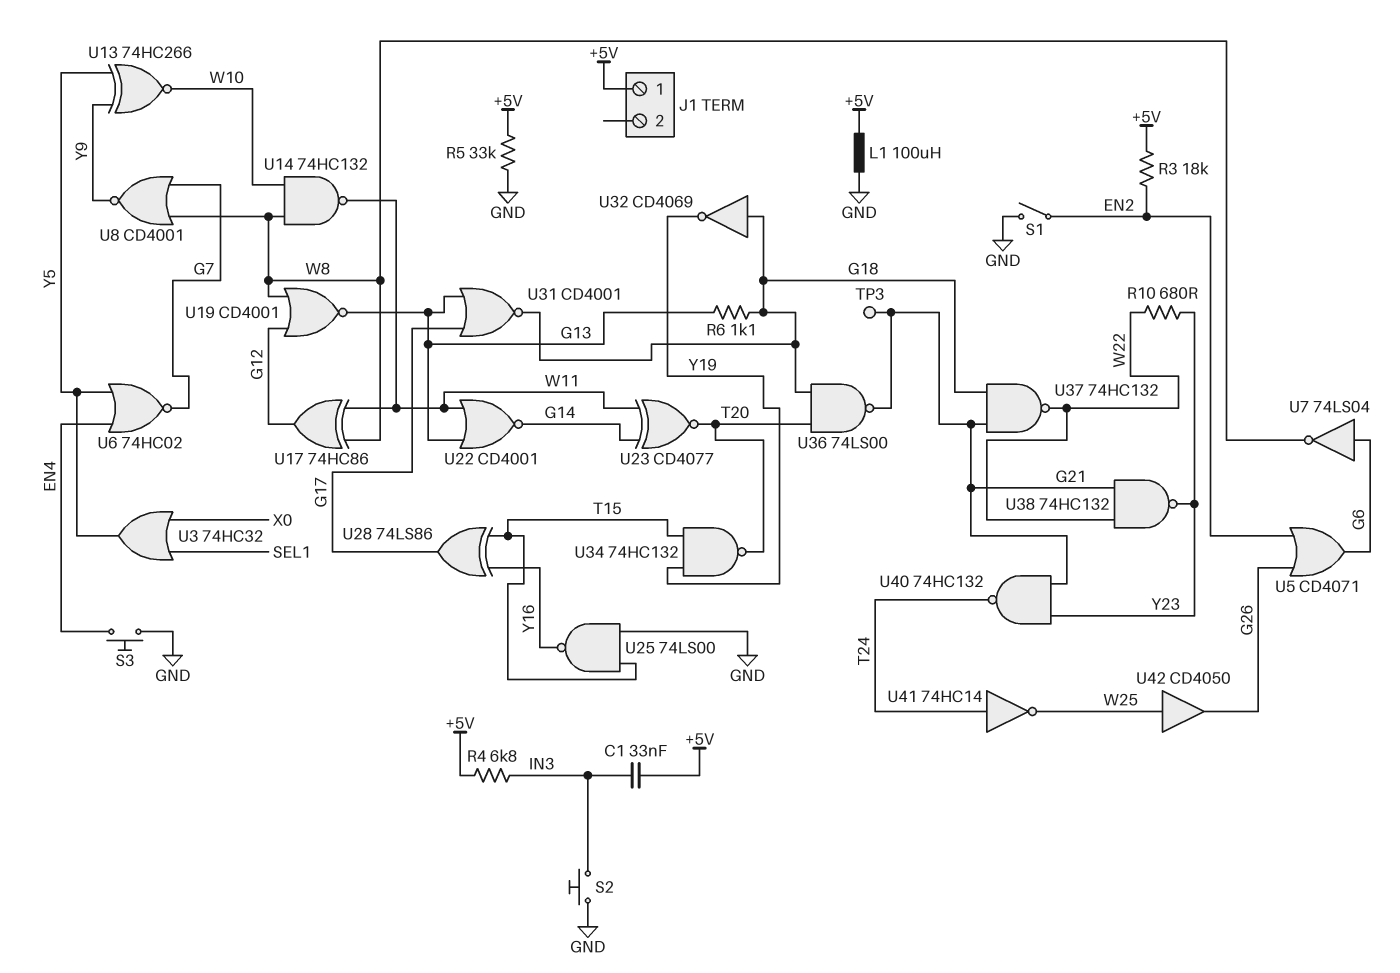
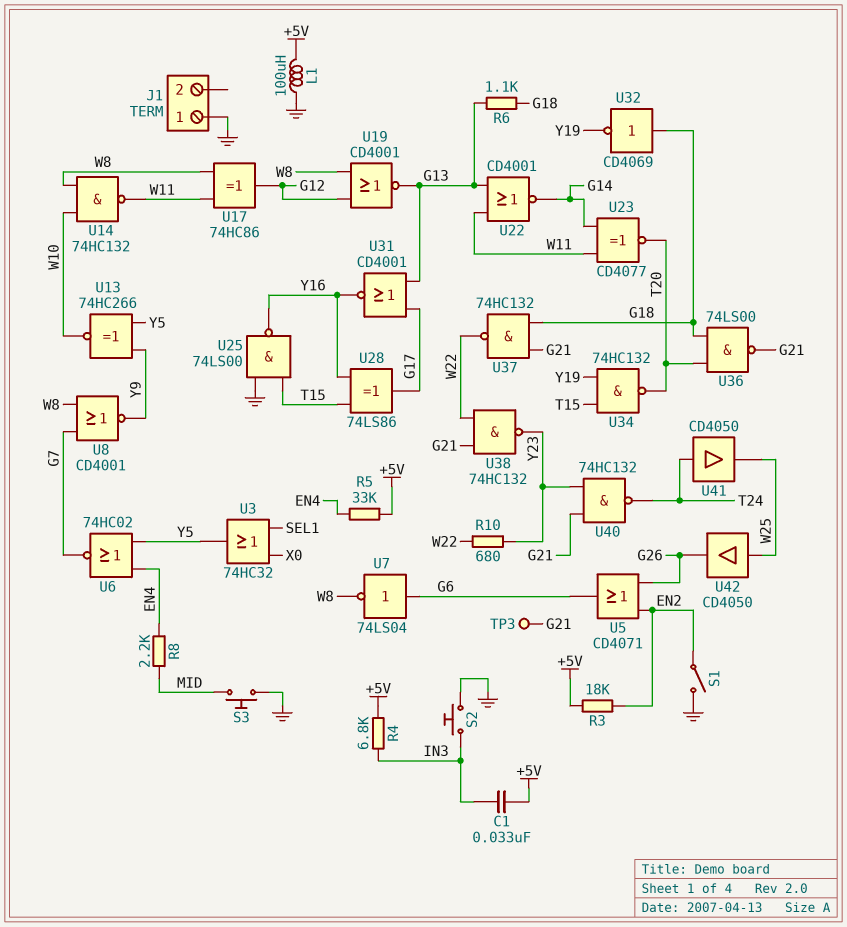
J1 pin 1: +5V -> GND
R5: 33k (+5V, GND) -> 33k (+5V, EN4)
R8: none -> 2.2k (EN4, MID)
S3: button (EN4, GND) -> button (GND, MID)
U31: NOR CD4001 (in G13, in G17, out G18) -> NOR CD4001 (in G13, in G17, out Y16)
U41: NOT 74HC14 (in T24, out W25) -> buffer CD4050 (in T24, out W25)

